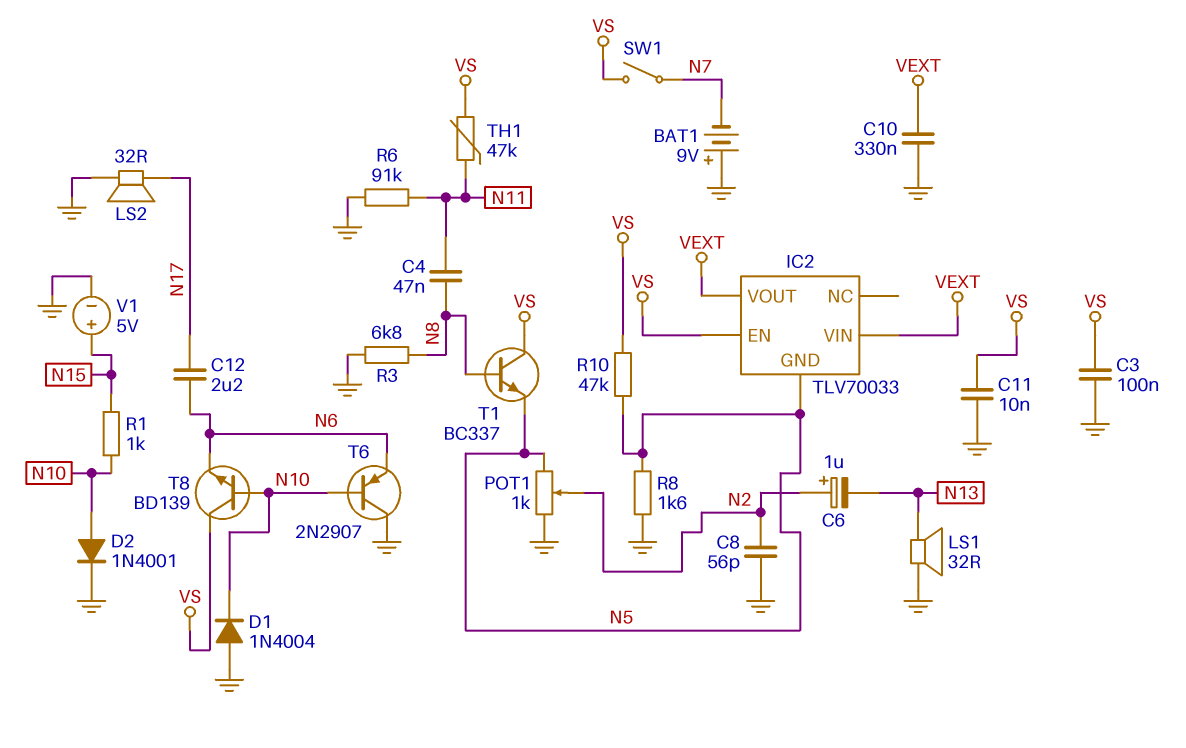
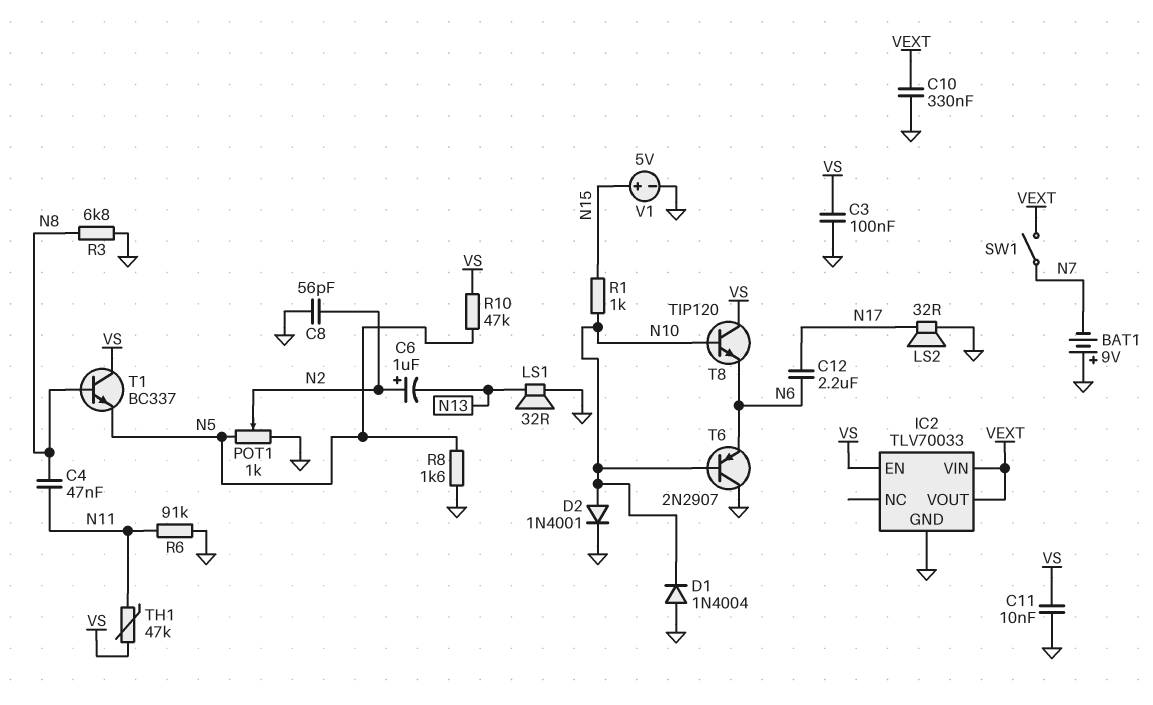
IC2 pin GND: N5 -> GND
SW1: switch (N7, VS) -> switch (N7, VEXT)
T8: NPN BD139 (B N10, C VS, E N6) -> NPN TIP120 (B N10, C VS, E N6)

